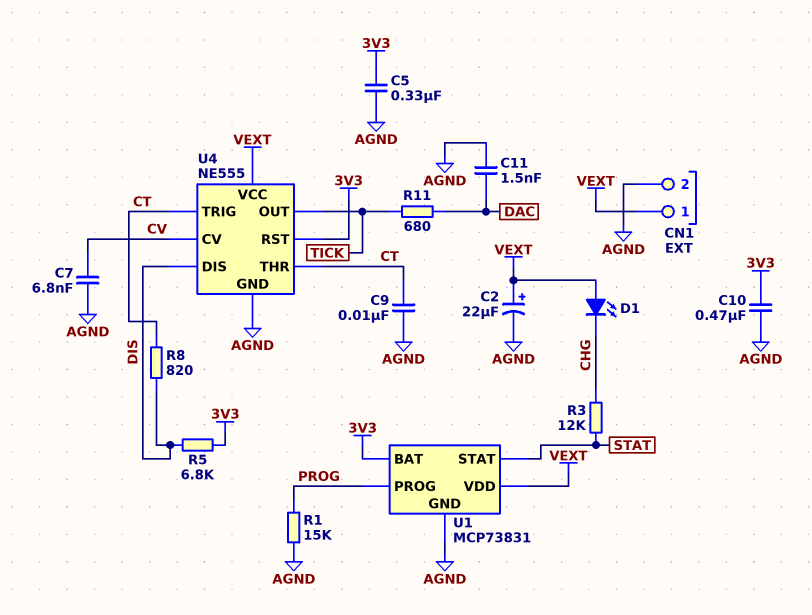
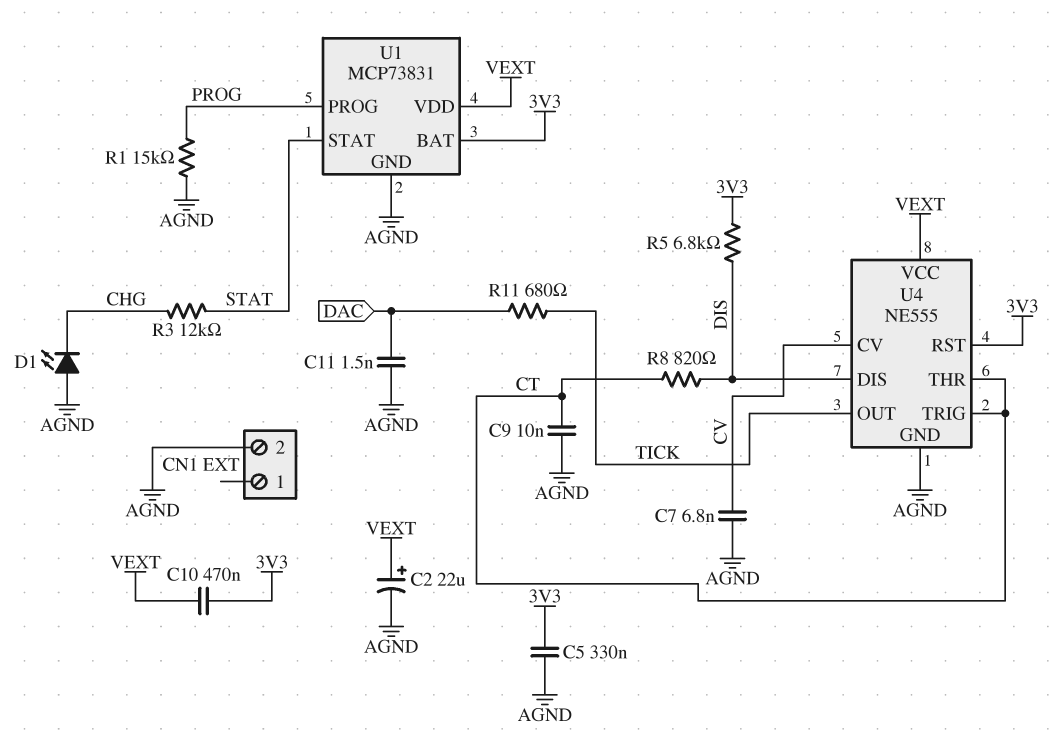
C10: 470nF (3V3, AGND) -> 470nF (3V3, VEXT)
CN1 pin 1: VEXT -> none
D1: LED (A VEXT, K CHG) -> LED (A AGND, K CHG)

